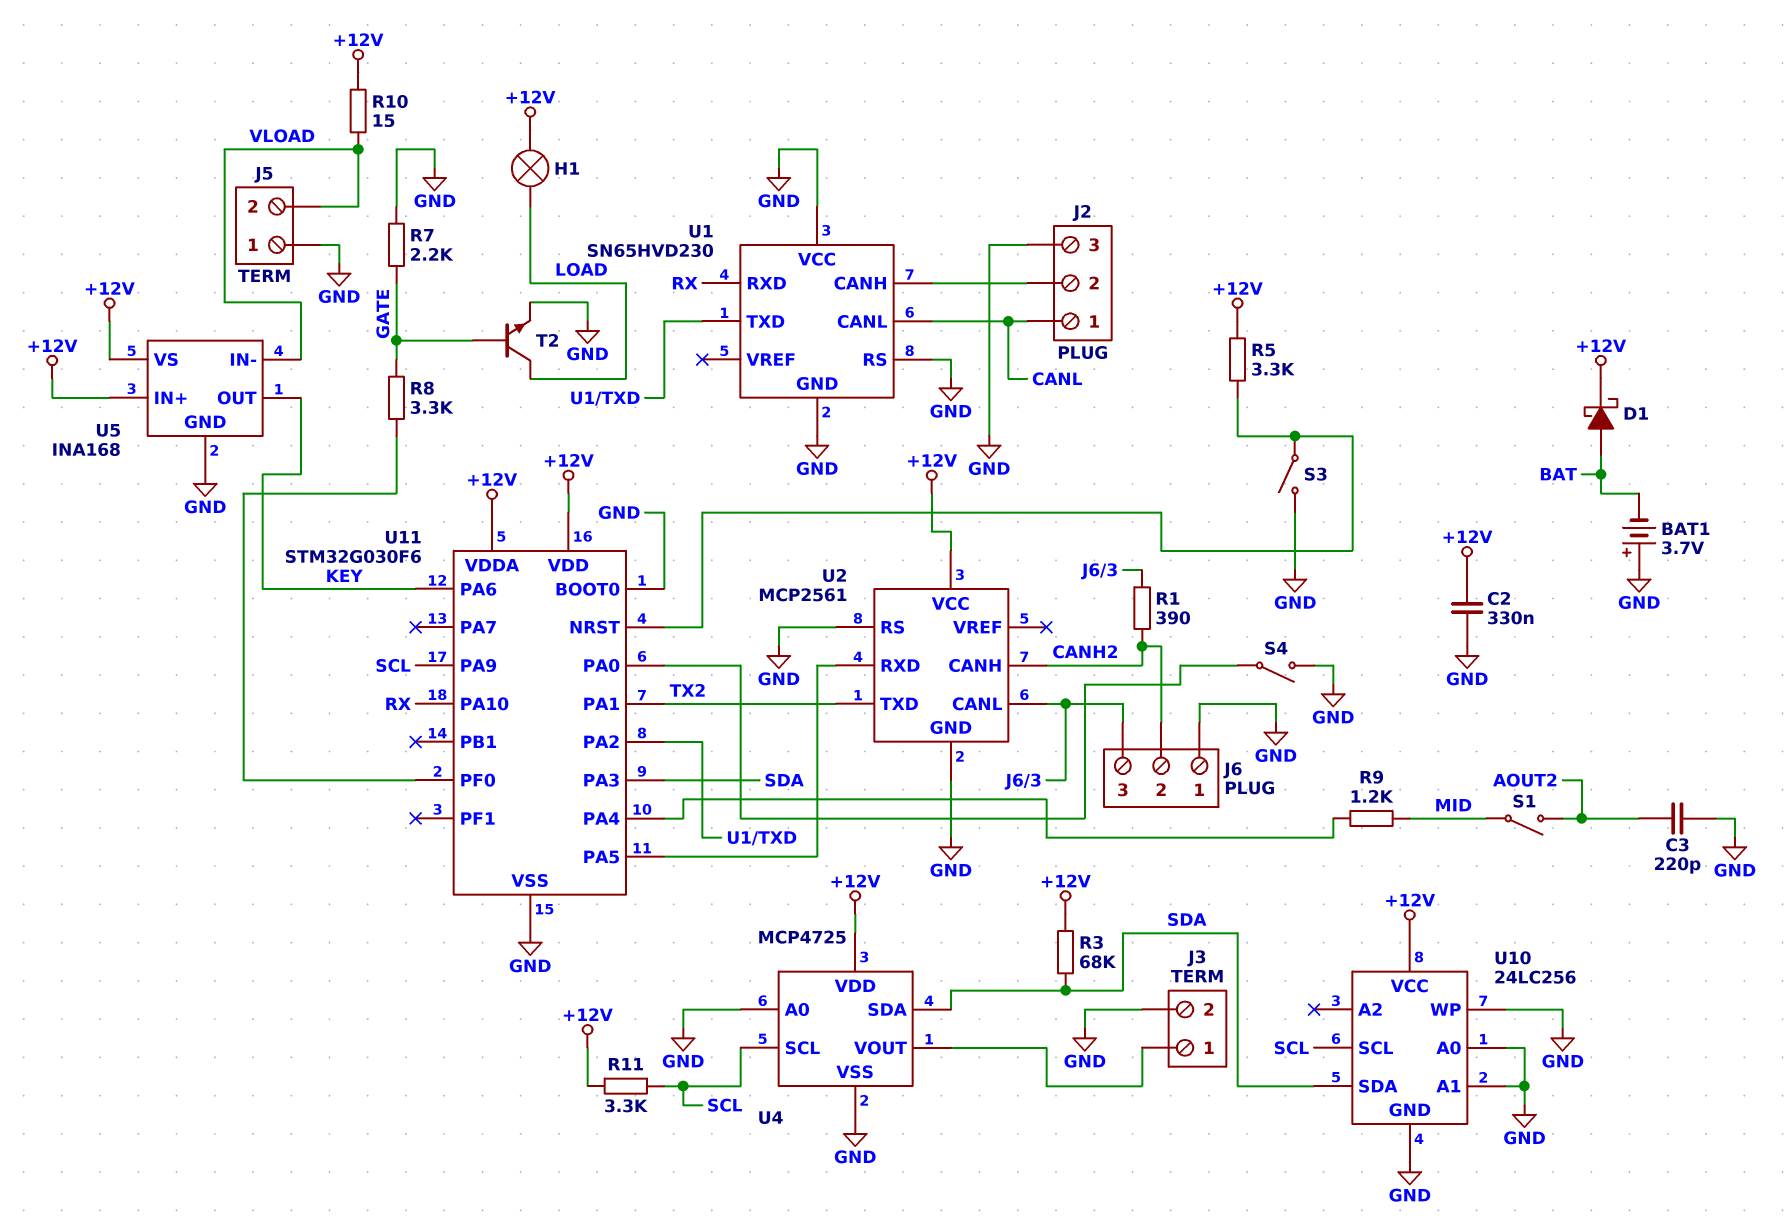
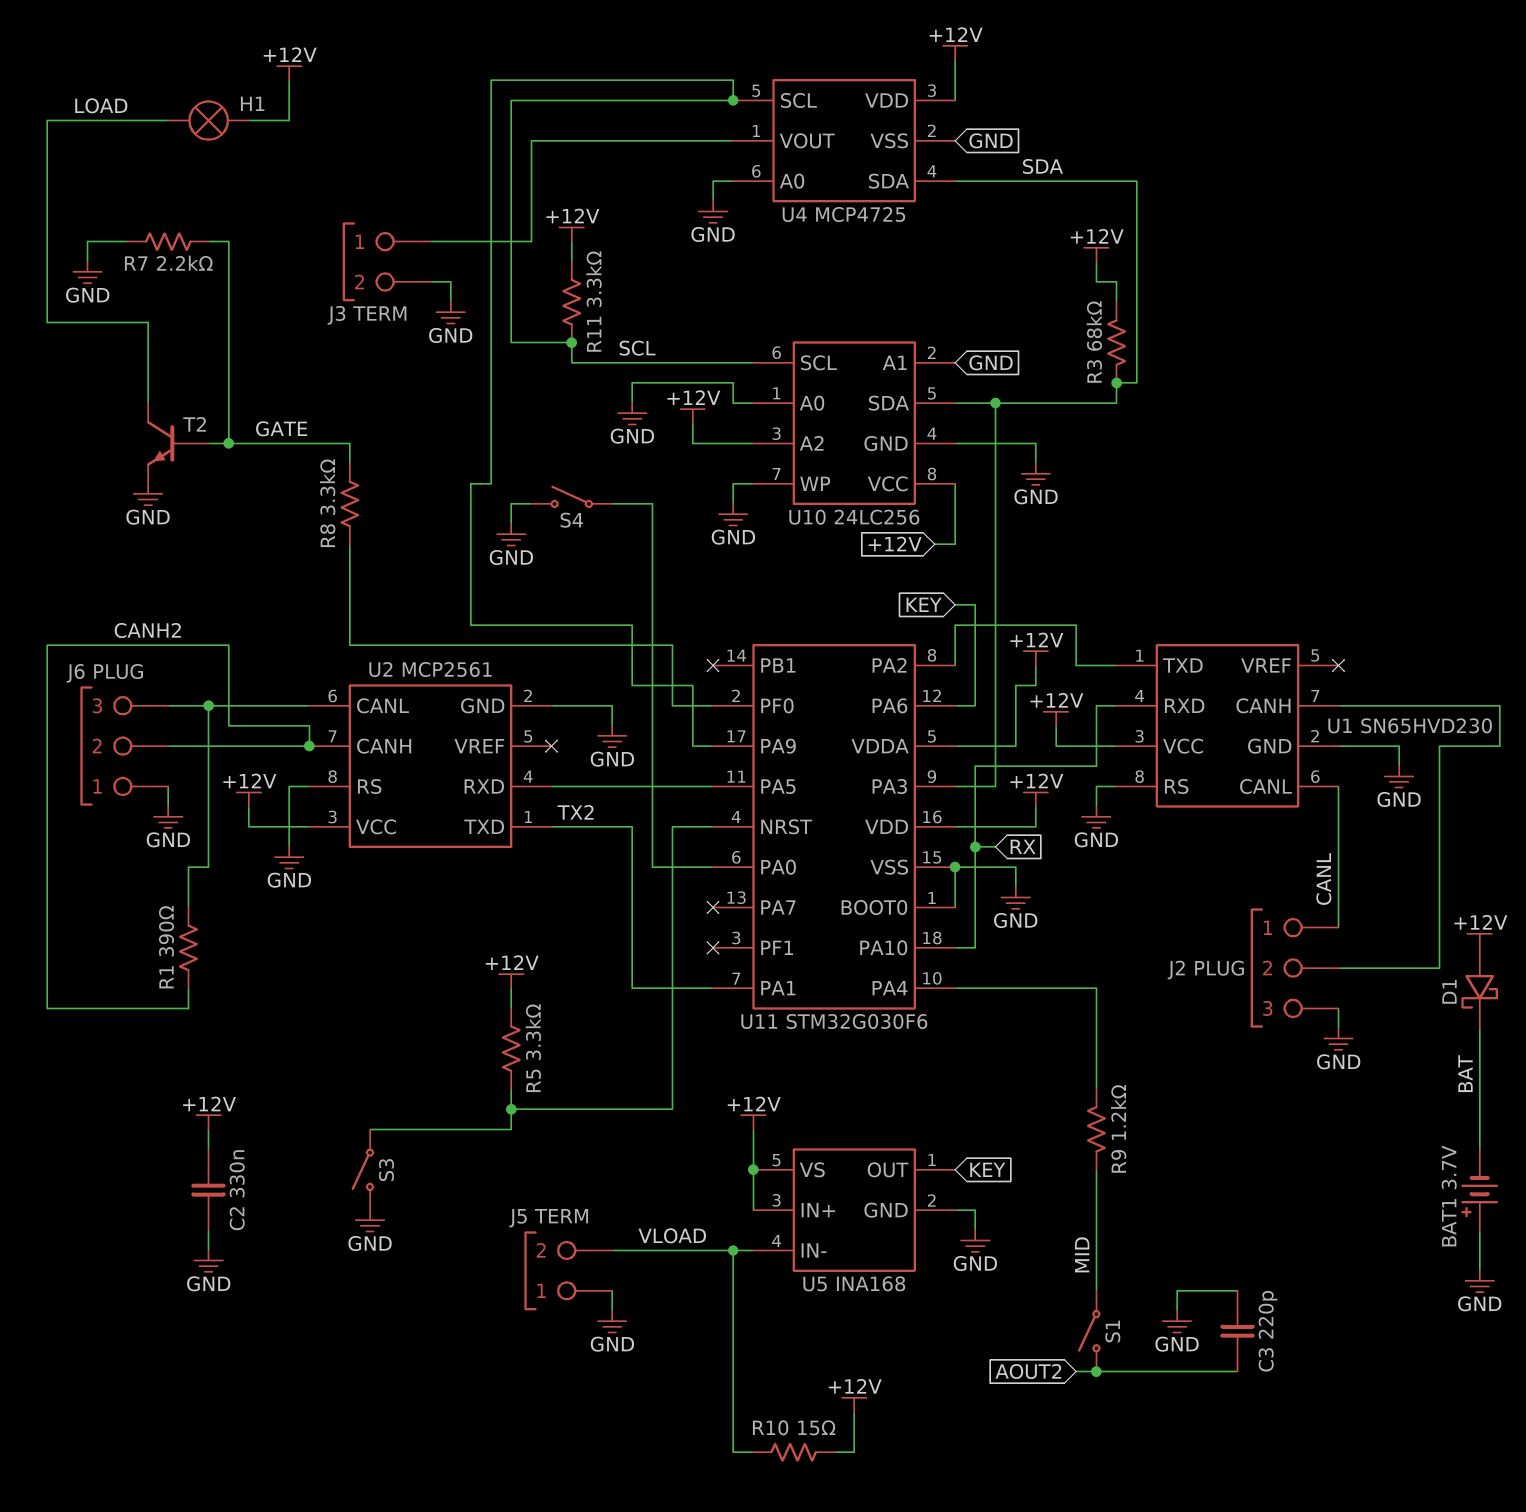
D1: schottky (A BAT, K +12V) -> schottky (A +12V, K BAT)
U1 pin VCC: GND -> +12V
U10 pin A2: none -> +12V

